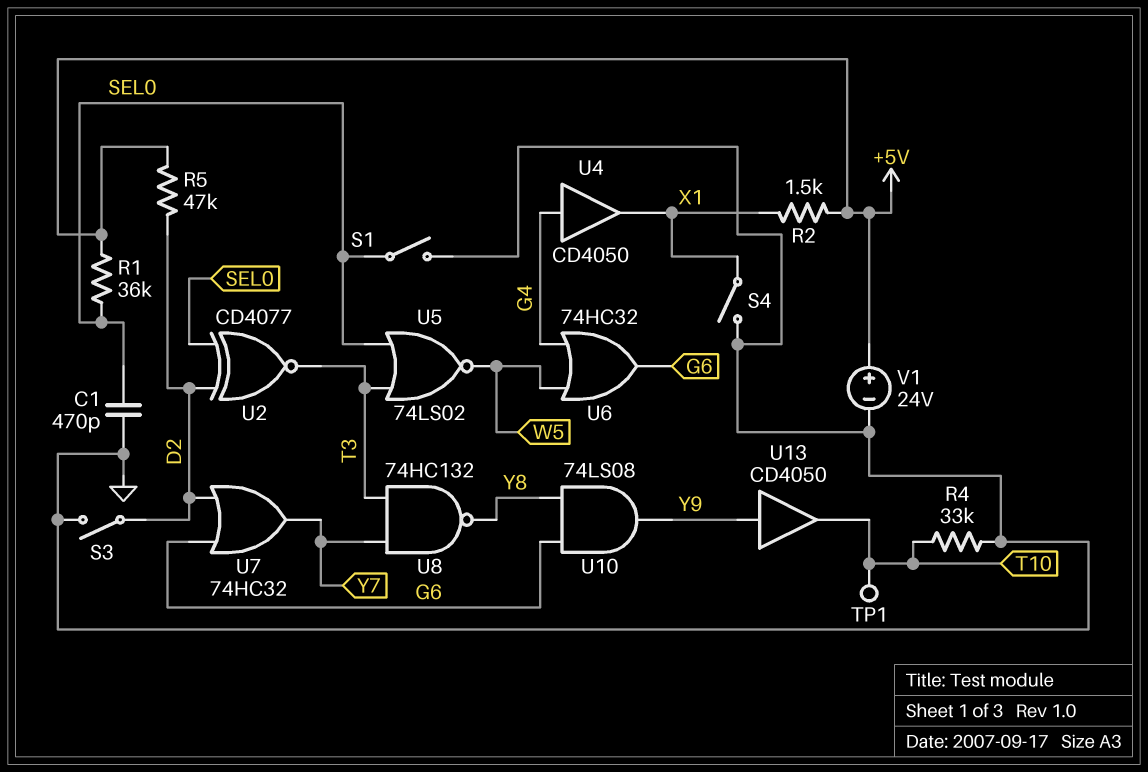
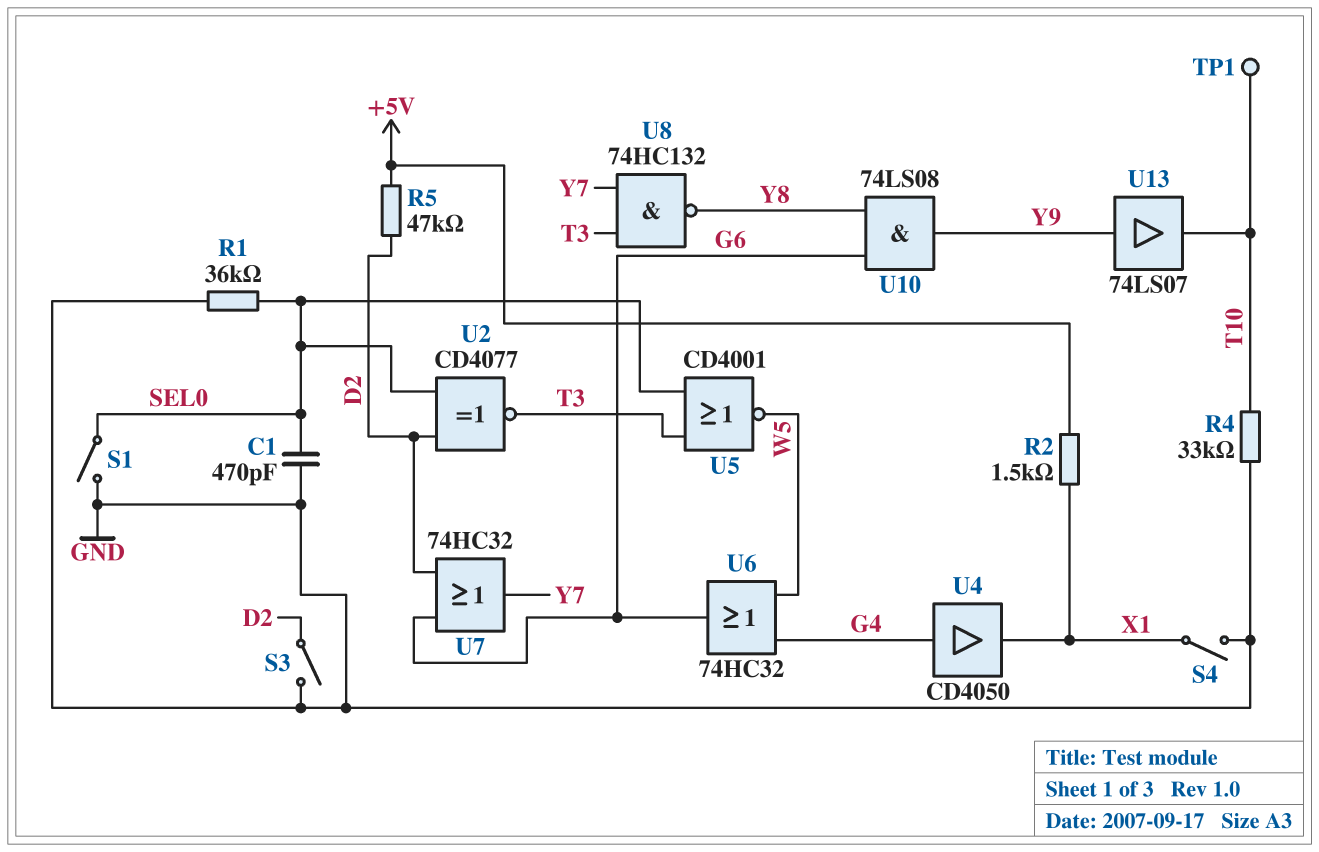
R1: 36k (+5V, SEL0) -> 36k (GND, SEL0)
U5: NOR 74LS02 (in SEL0, in T3, out W5) -> NOR CD4001 (in SEL0, in T3, out W5)
U13: buffer CD4050 (in Y9, out T10) -> buffer 74LS07 (in Y9, out T10)
V1: 24V (plus +5V, minus GND) -> none

